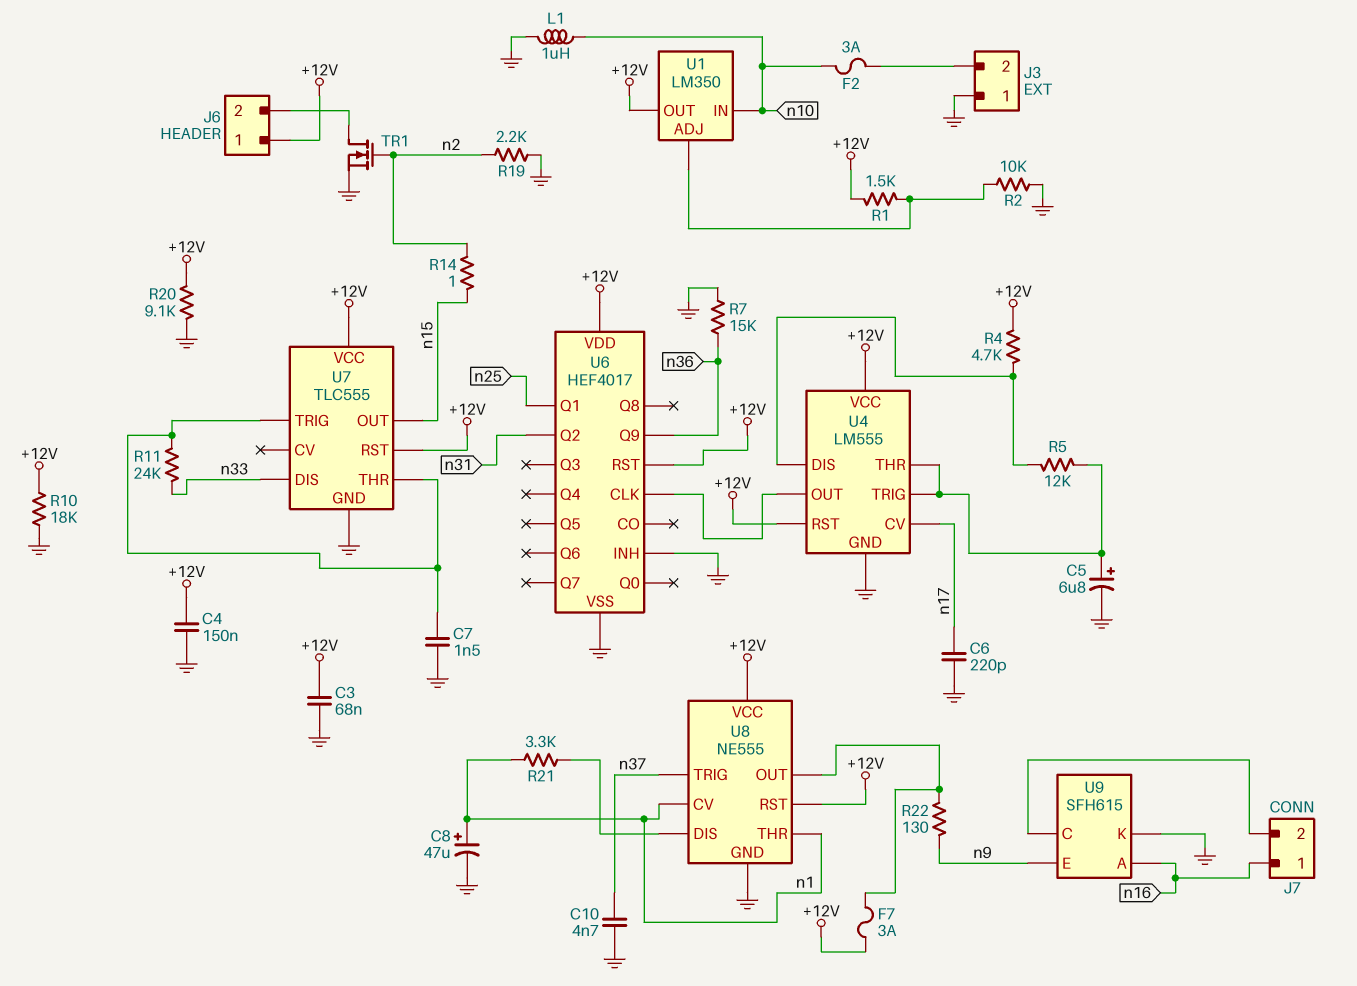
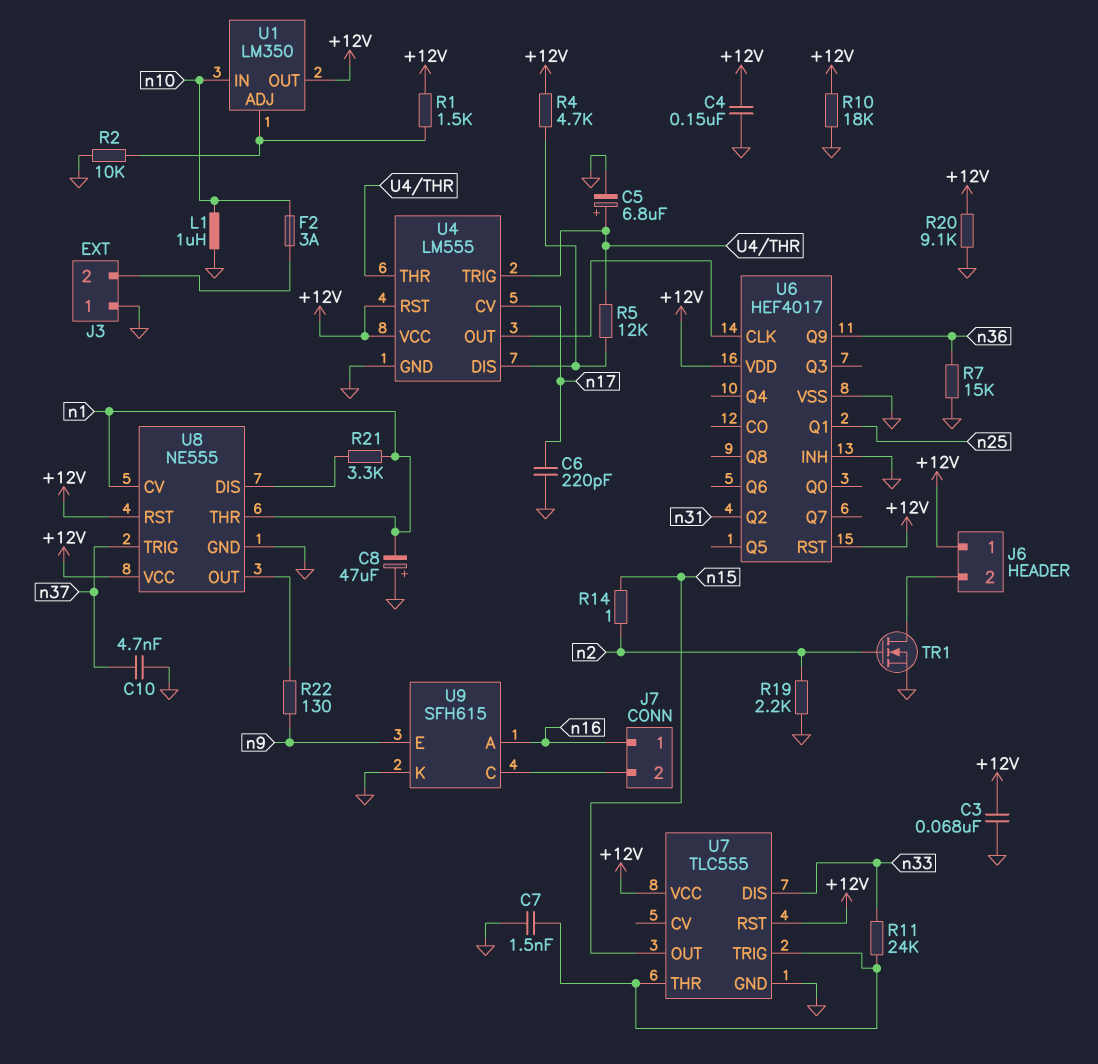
C8: 47uF (plus n1, minus GND) -> 47uF (plus GND, minus n1)
F7: 3A (+12V, U8/OUT) -> none

